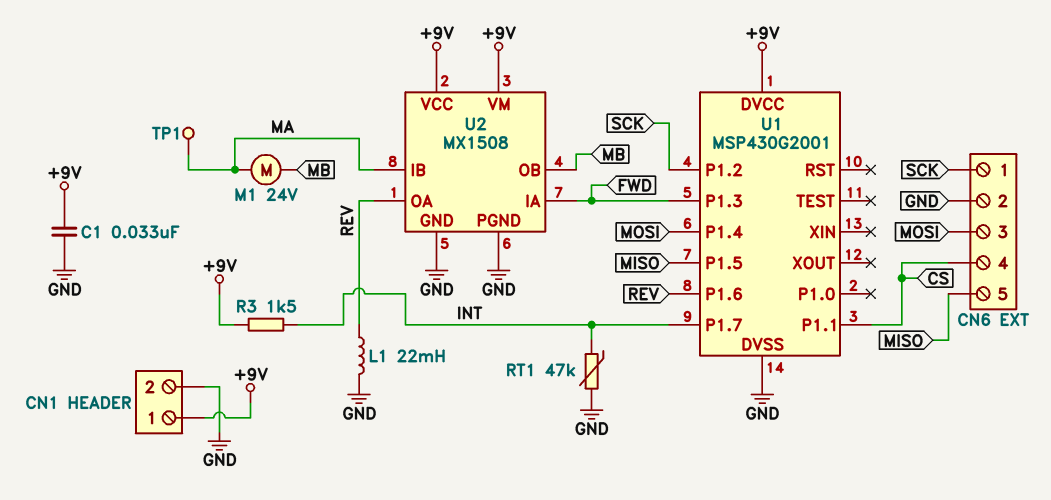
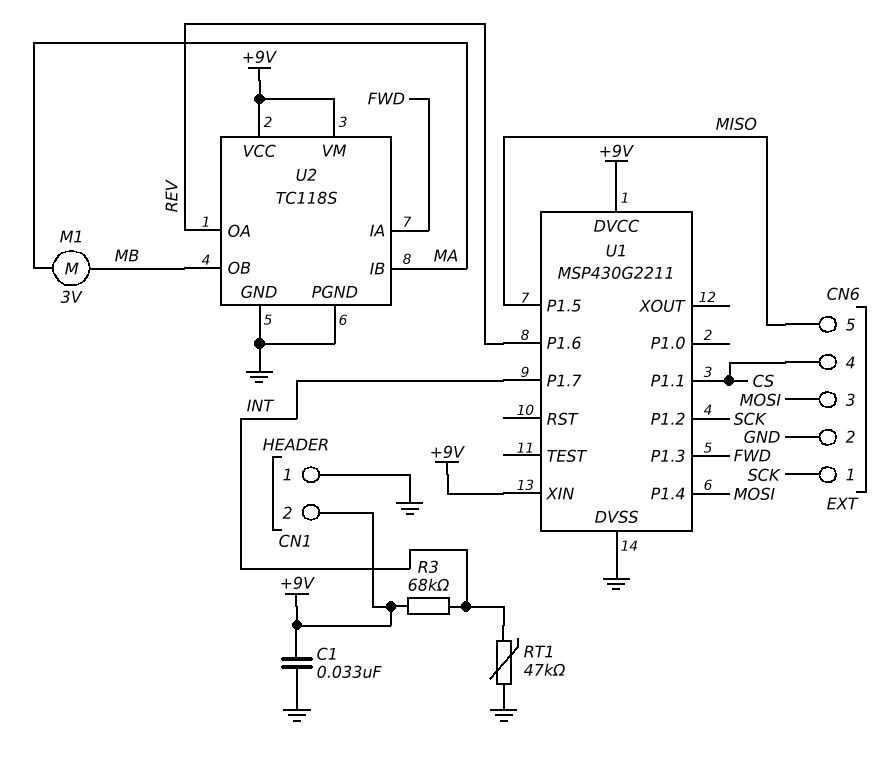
CN1 pin 1: +9V -> GND
CN1 pin 2: GND -> +9V
L1: 22mH (GND, REV) -> none
M1: motor 24V (MA, MB) -> motor 3V (MA, MB)
R3: 1.5k (+9V, INT) -> 68k (+9V, INT)
TP1: test point (MA) -> none
U1: MSP430G2001 -> MSP430G2211
U1 pin XIN: none -> +9V
U2: MX1508 -> TC118S

